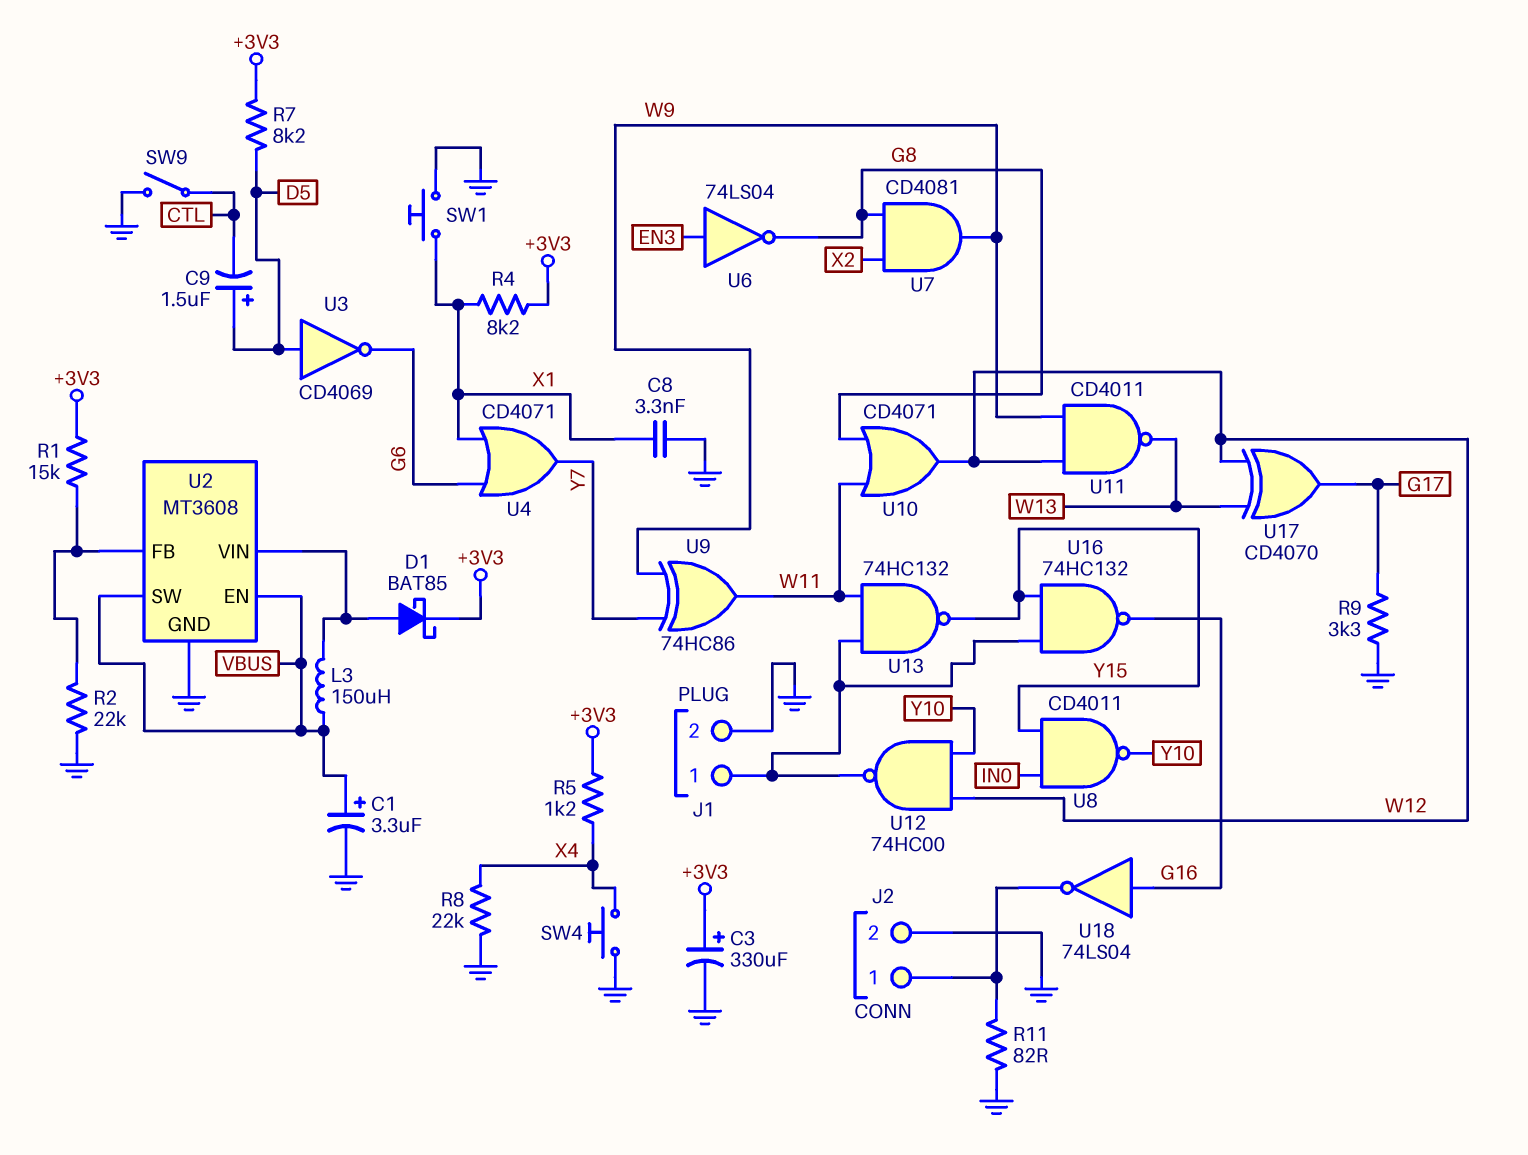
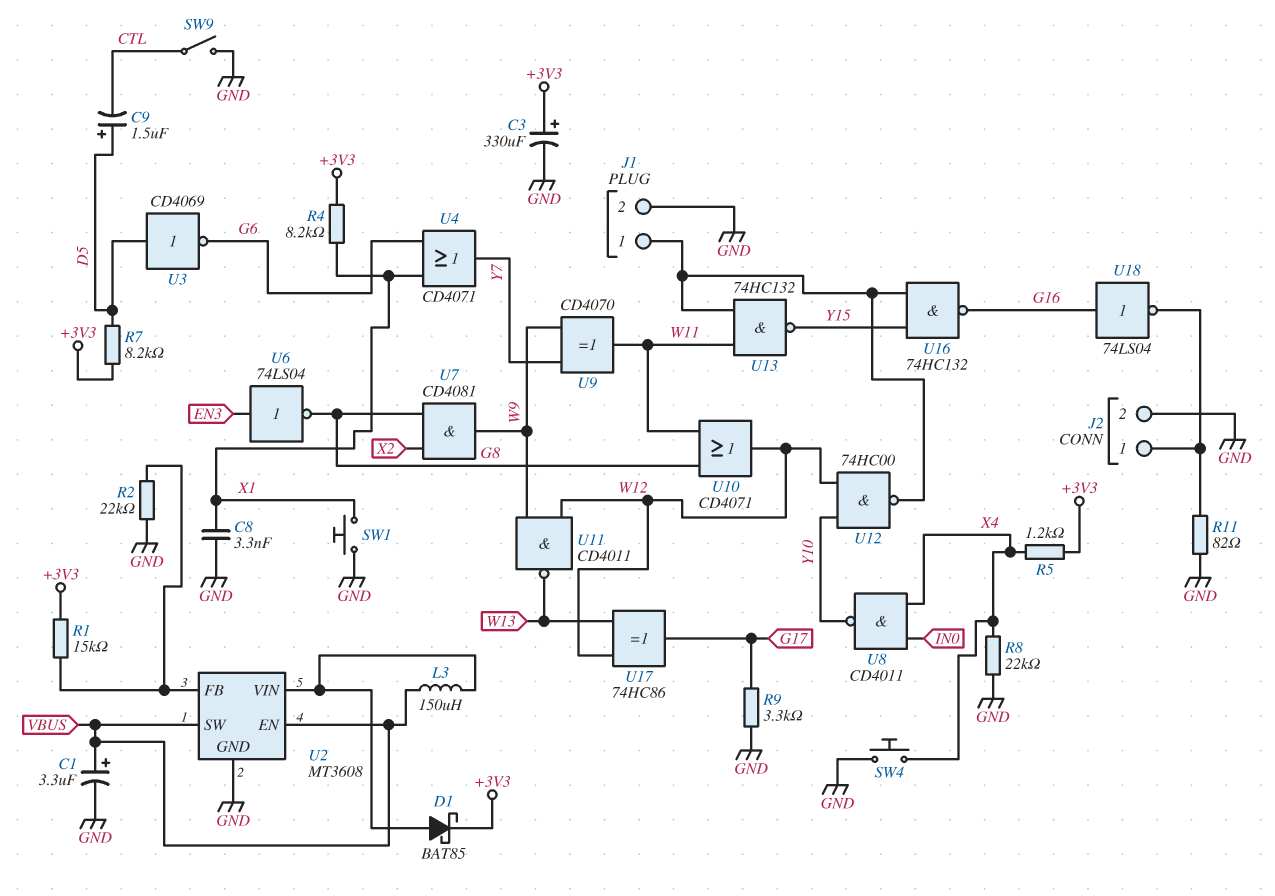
U8: NAND CD4011 (in IN0, in Y15, out Y10) -> NAND CD4011 (in IN0, in X4, out Y10)
U9: XOR 74HC86 (in W9, in Y7, out W11) -> XOR CD4070 (in W9, in Y7, out W11)
U17: XOR CD4070 (in W12, in W13, out G17) -> XOR 74HC86 (in W12, in W13, out G17)

